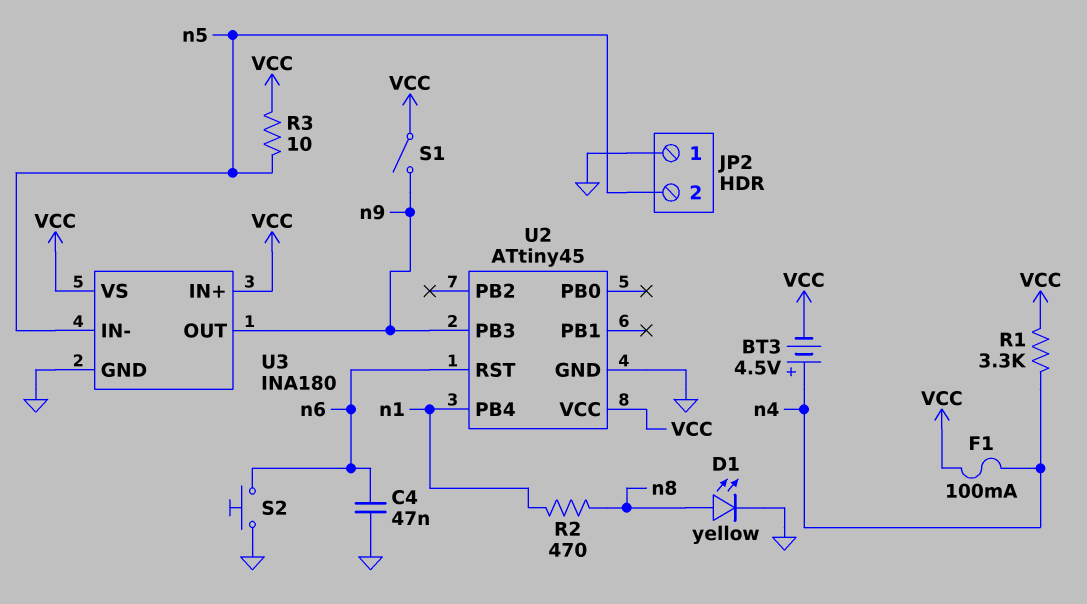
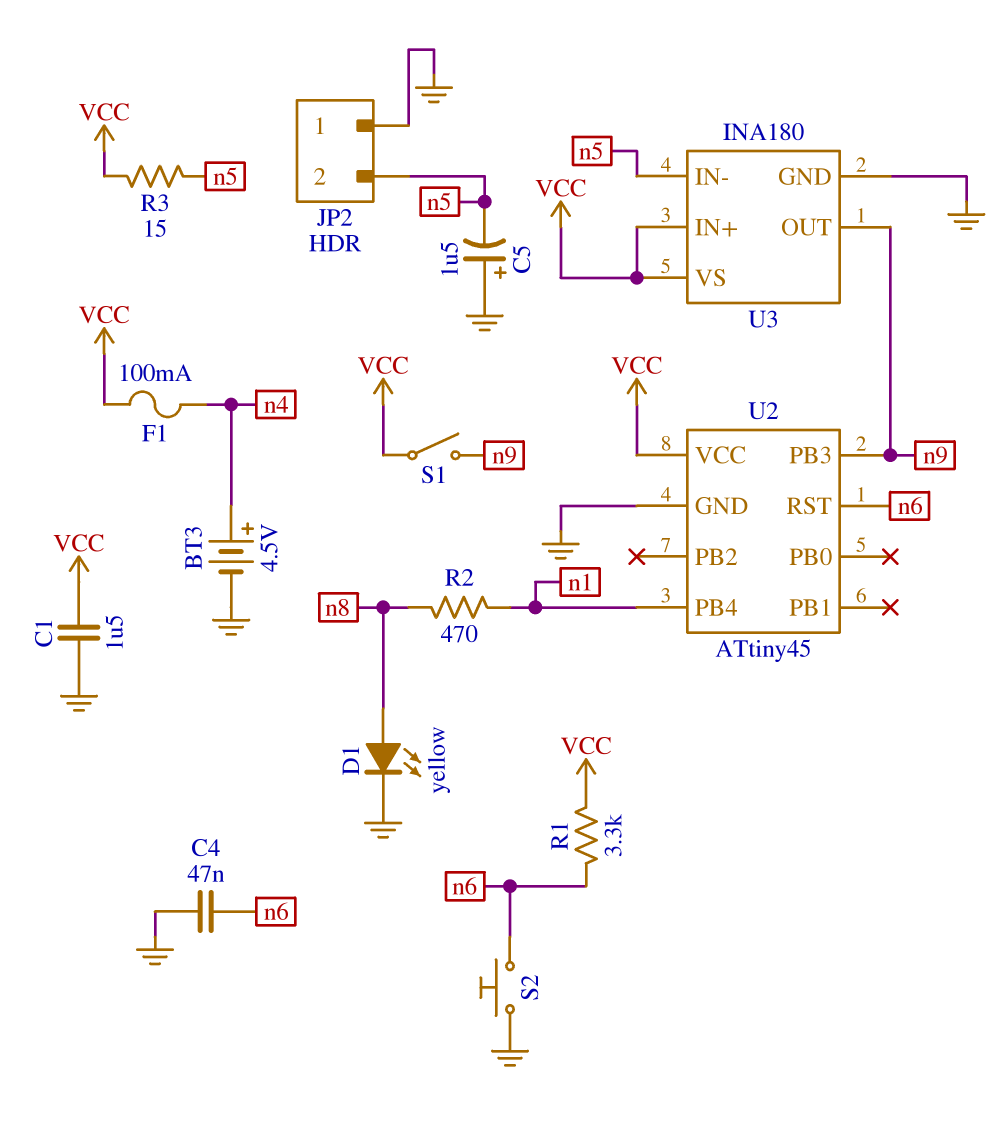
BT3: 4.5V (plus n4, minus VCC) -> 4.5V (plus n4, minus GND)
C1: none -> 1.5uF (GND, VCC)
C5: none -> 1.5uF (plus GND, minus n5)
R1: 3.3k (VCC, n4) -> 3.3k (VCC, n6)
R3: 10 (VCC, n5) -> 15 (VCC, n5)

